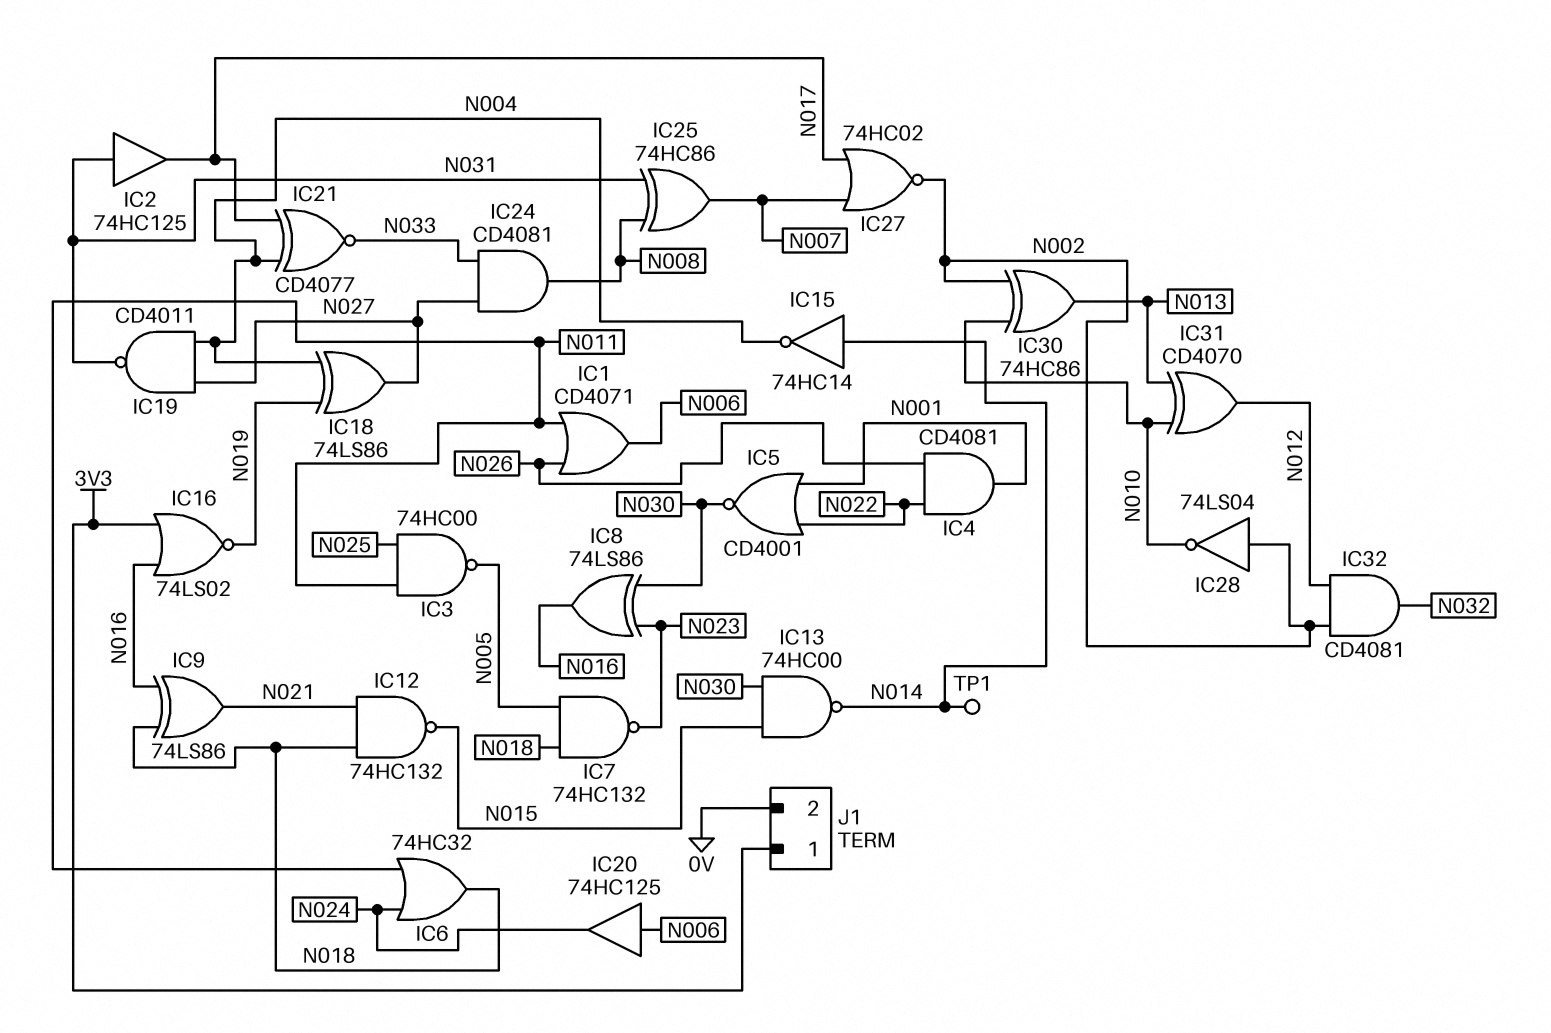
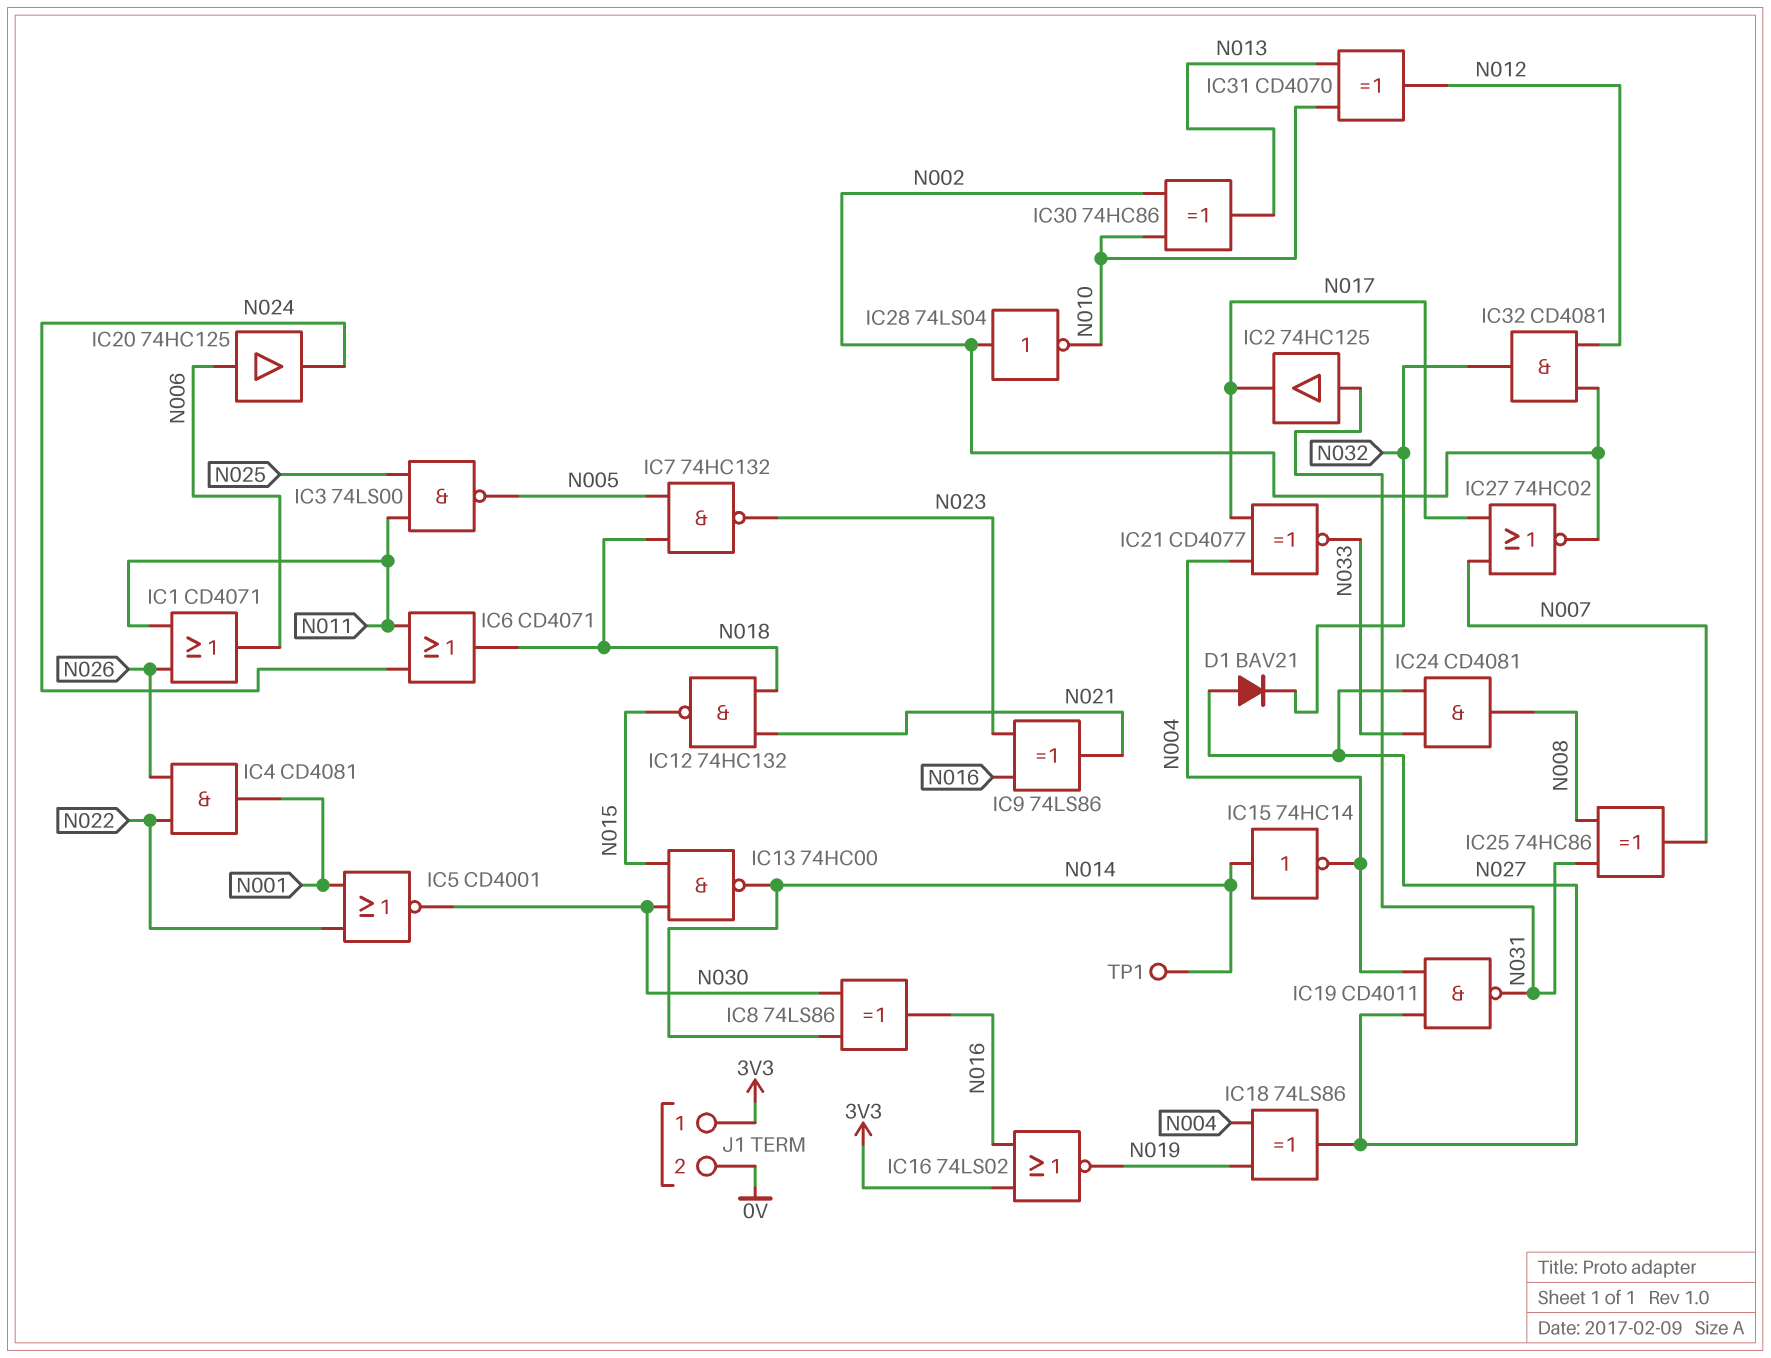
D1: none -> diode BAV21 (A N027, K N032)
IC3: NAND 74HC00 (in N011, in N025, out N005) -> NAND 74LS00 (in N011, in N025, out N005)
IC6: OR 74HC32 (in N011, in N024, out N018) -> OR CD4071 (in N011, in N024, out N018)
IC8: XOR 74LS86 (in N023, in N030, out N016) -> XOR 74LS86 (in N014, in N030, out N016)
IC9: XOR 74LS86 (in N016, in N018, out N021) -> XOR 74LS86 (in N016, in N023, out N021)

